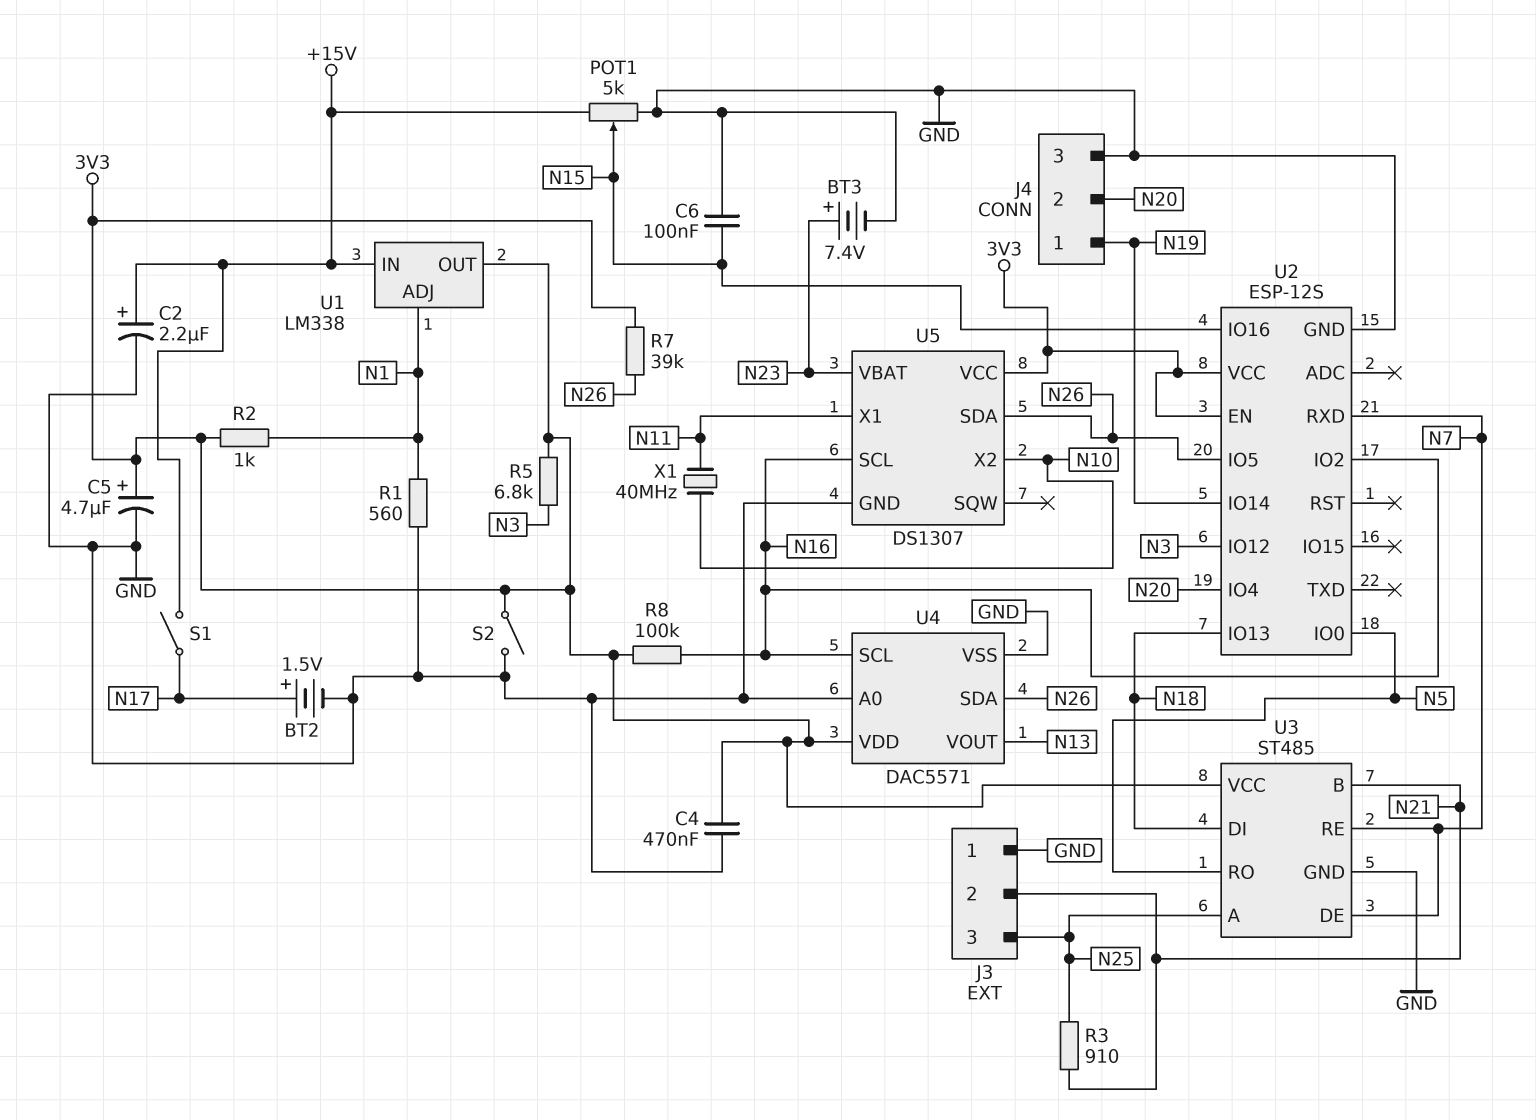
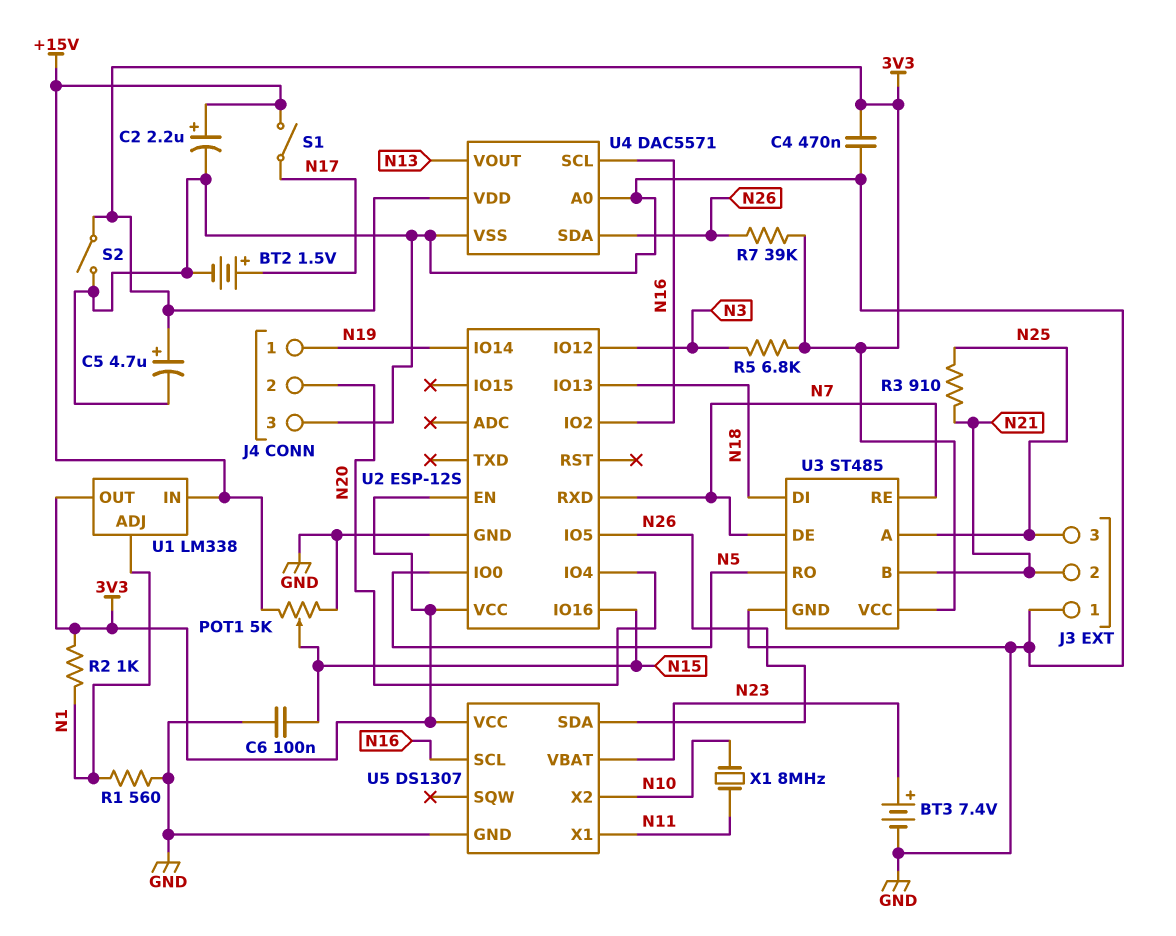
R8: 100k (3V3, N16) -> none
X1: 40MHz (N10, N11) -> 8MHz (N10, N11)

